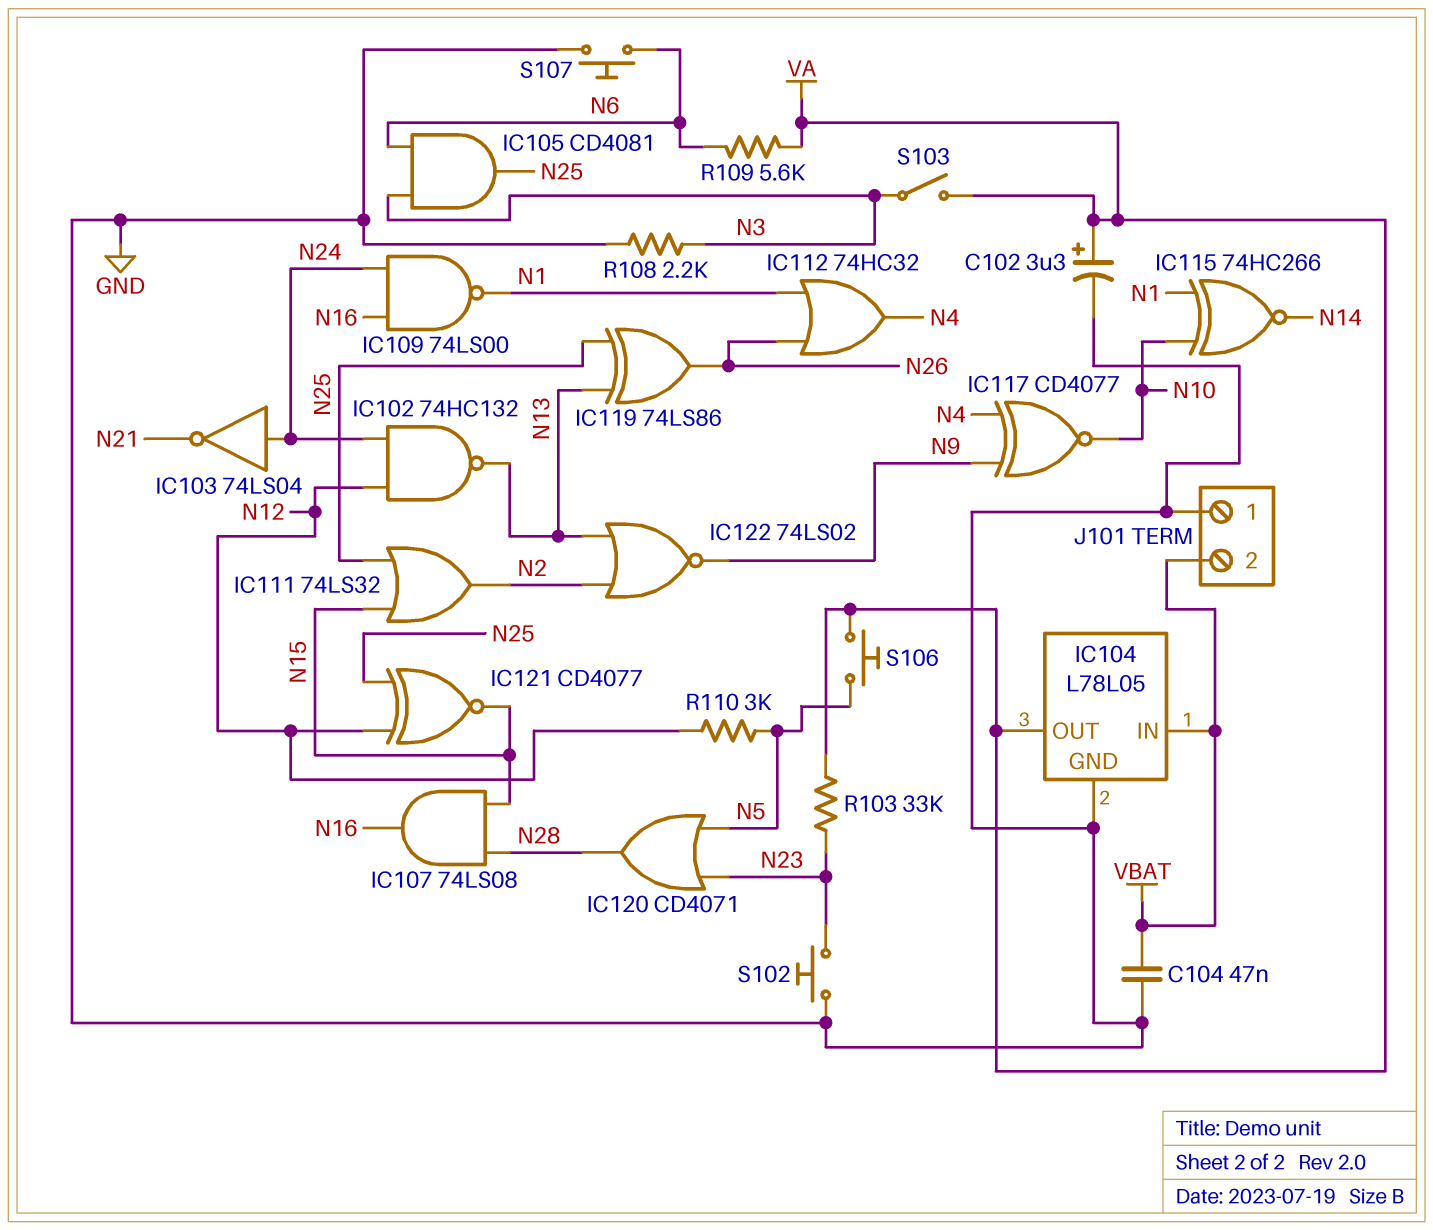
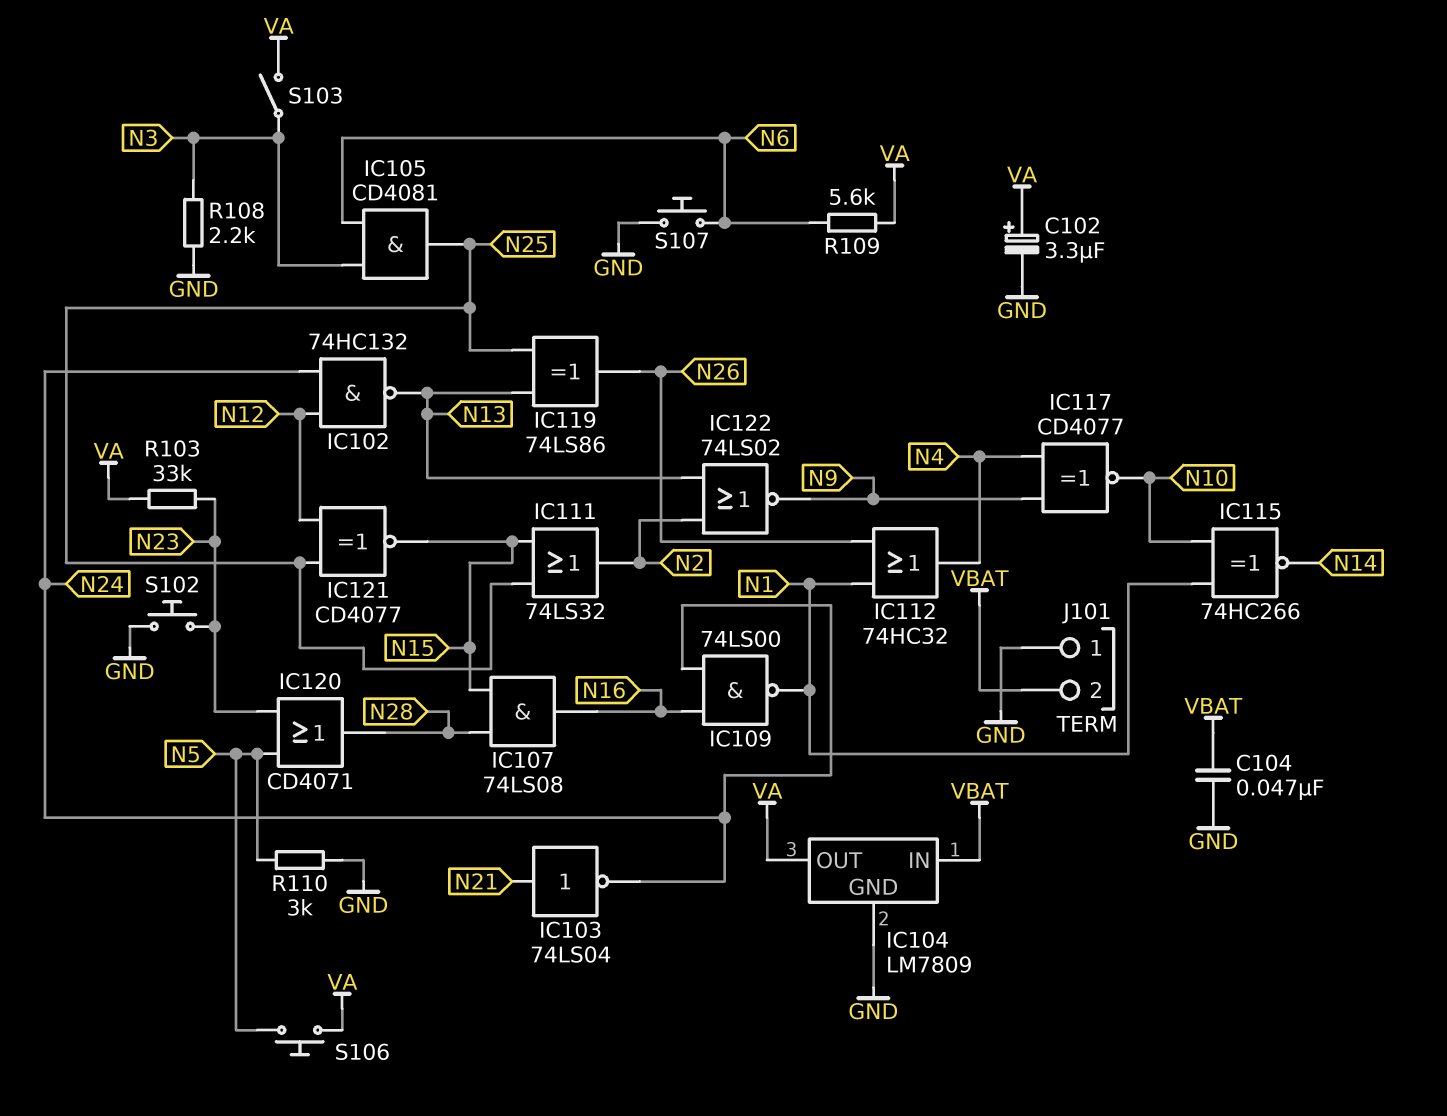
IC103: NOT 74LS04 (in N24, out N21) -> NOT 74LS04 (in N21, out N24)
IC104: L78L05 -> LM7809
R110: 3k (N5, N12) -> 3k (GND, N5)

